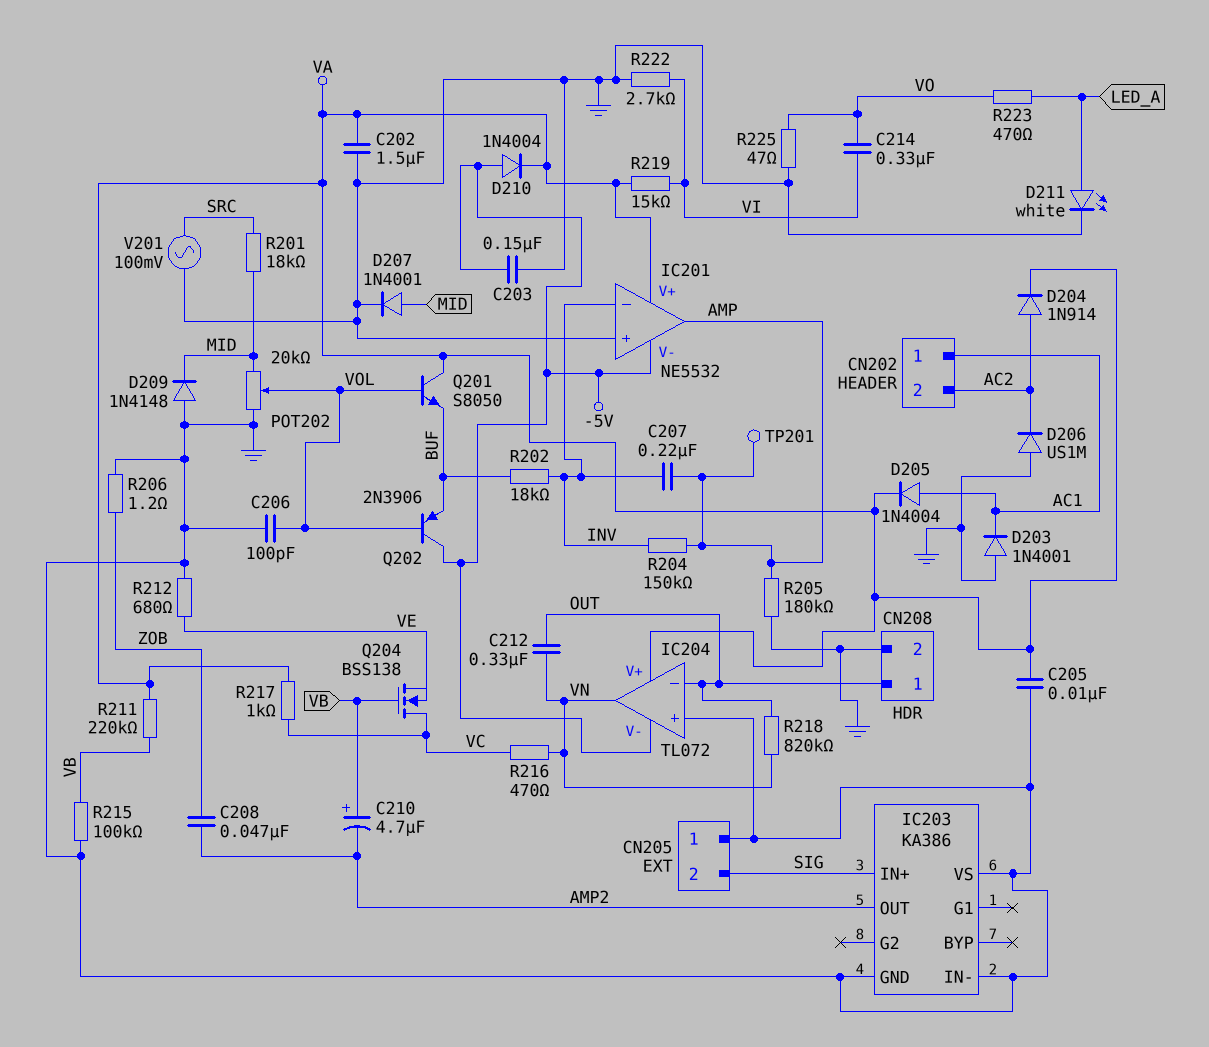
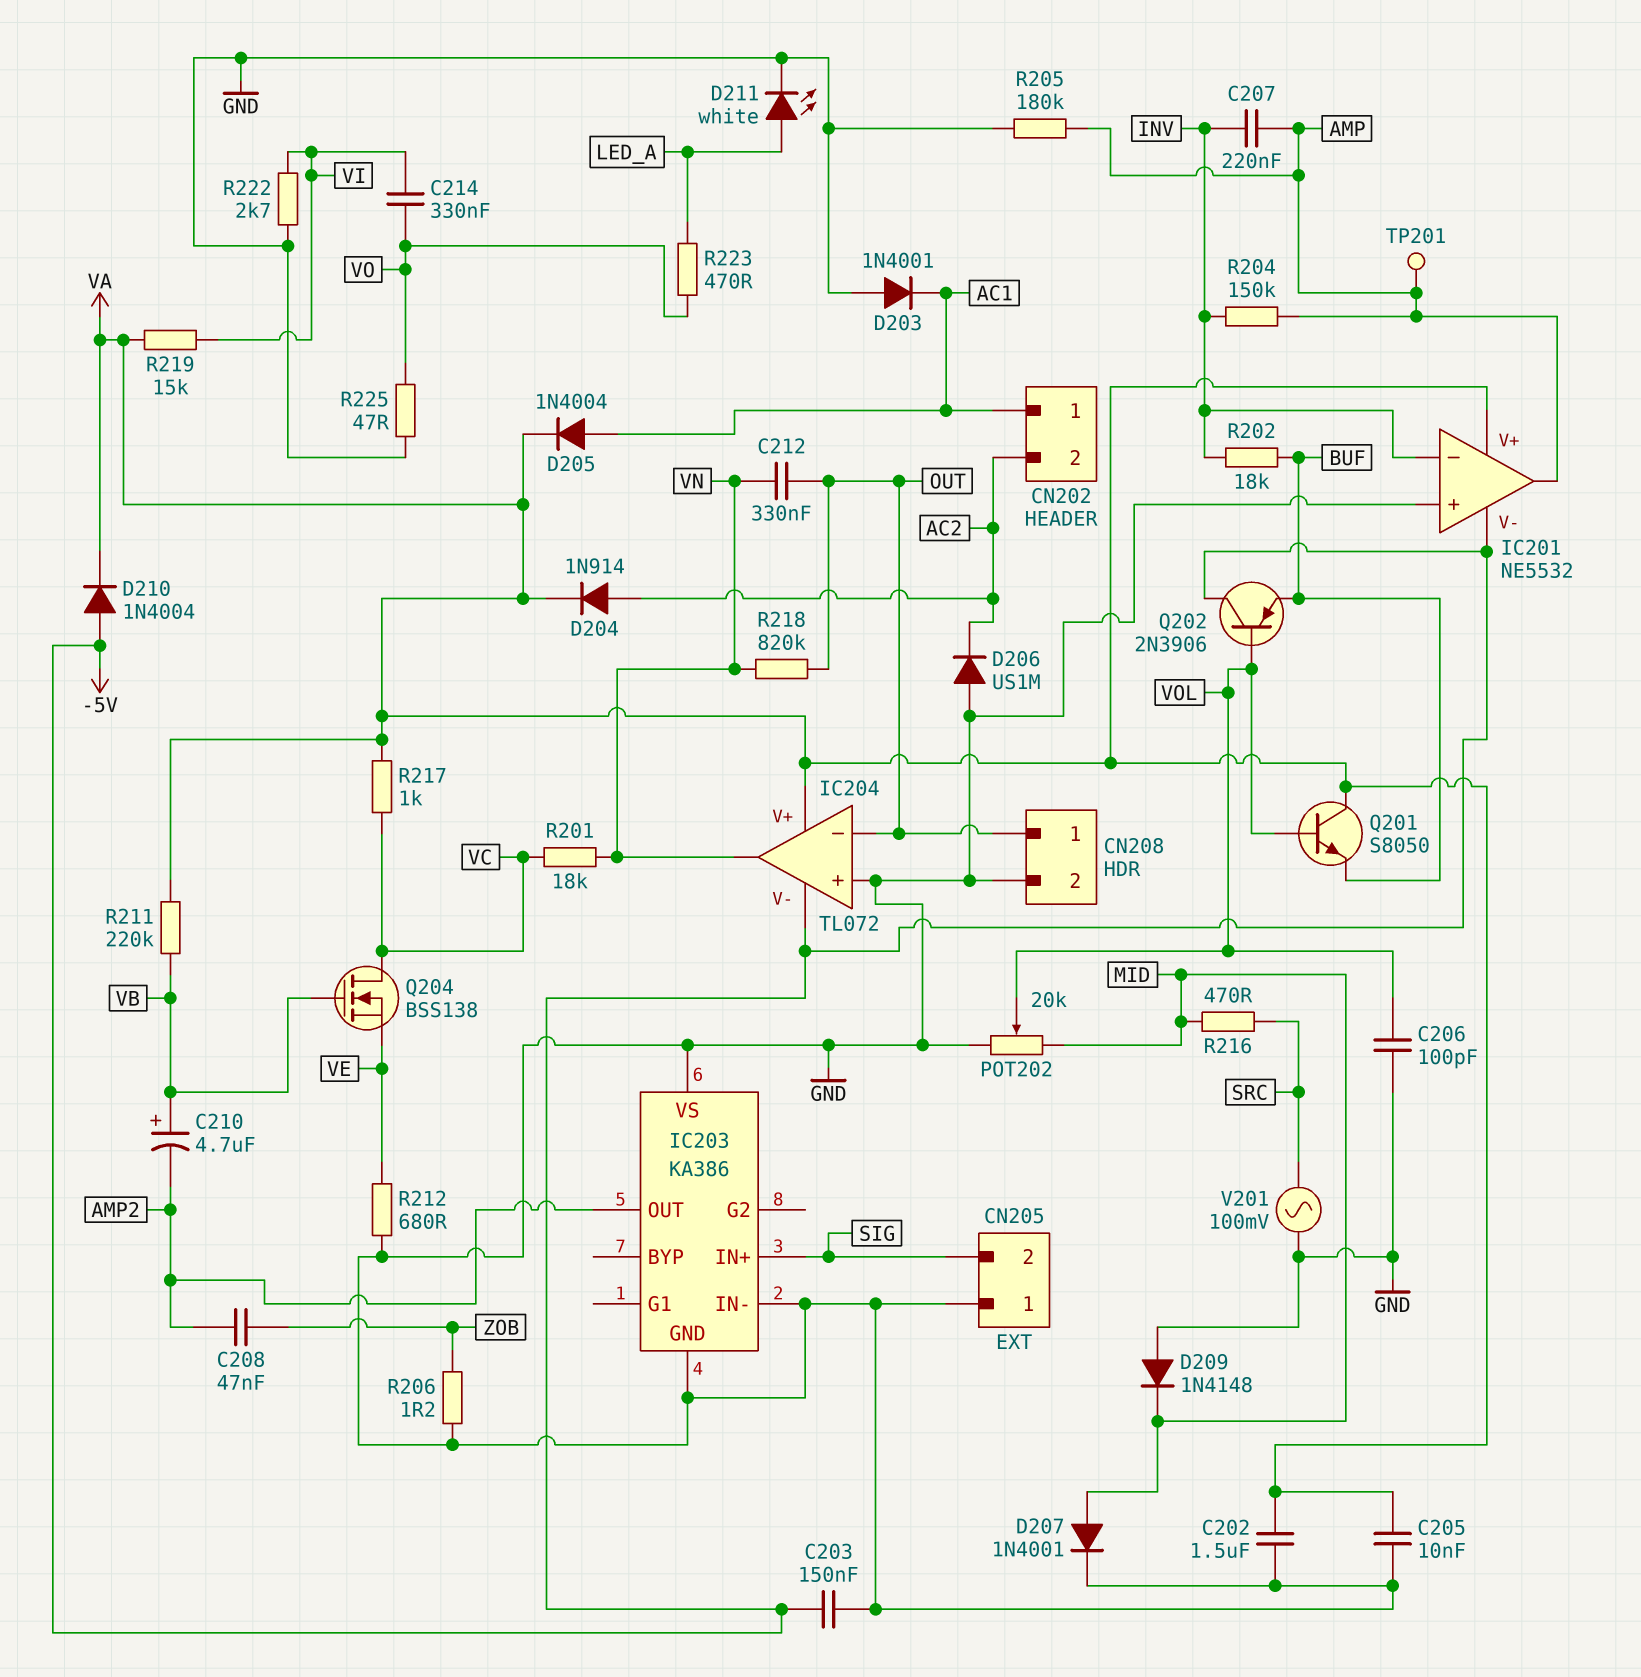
R201: 18k (MID, SRC) -> 18k (VC, VN)
R215: 100k (GND, VB) -> none
R216: 470 (VC, VN) -> 470 (MID, SRC)

